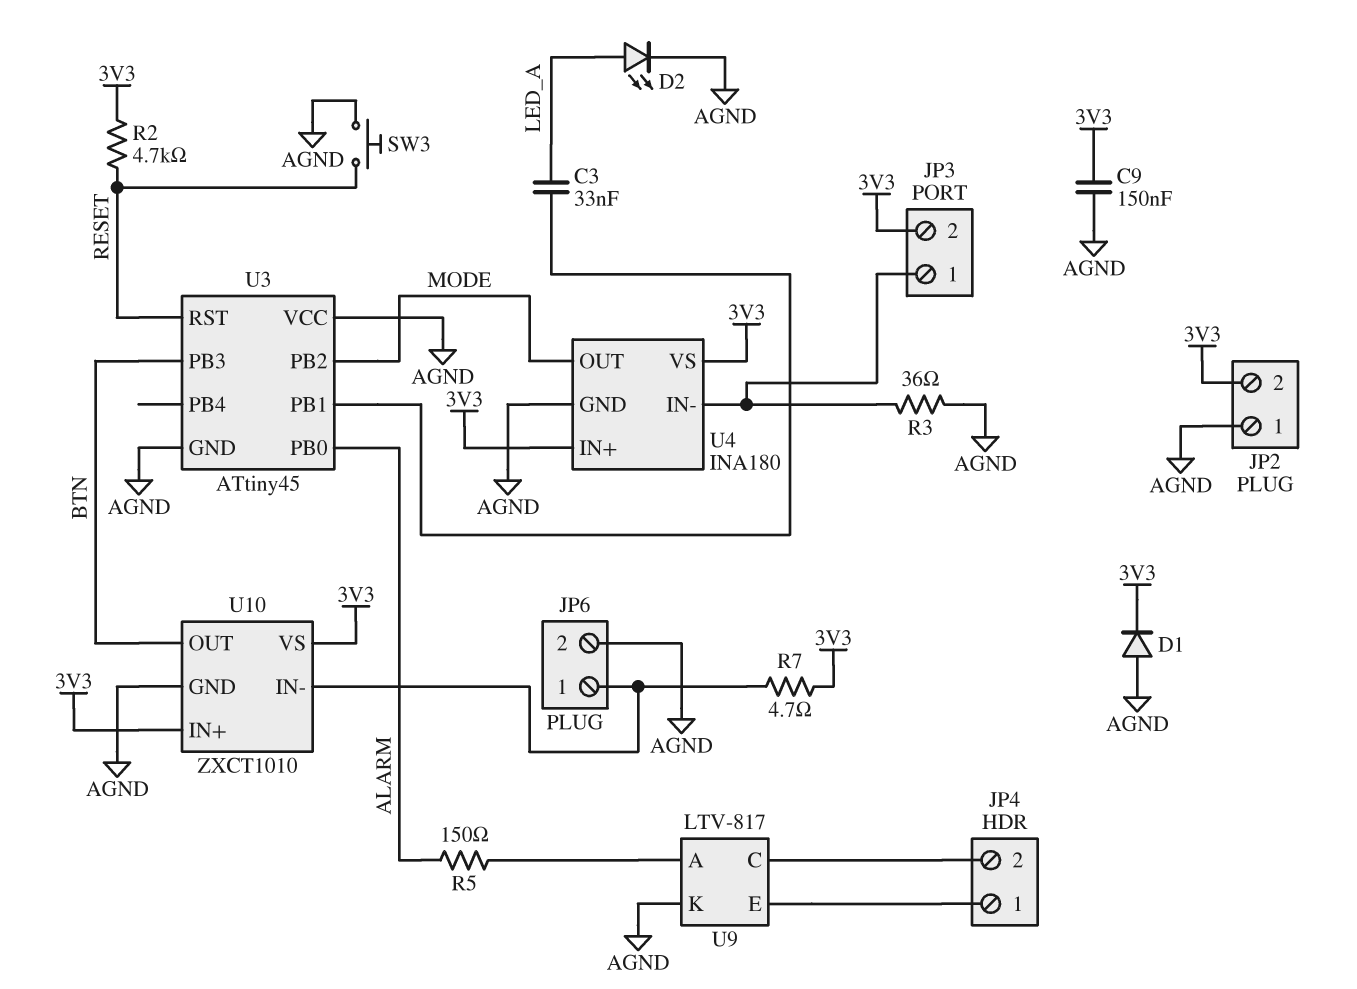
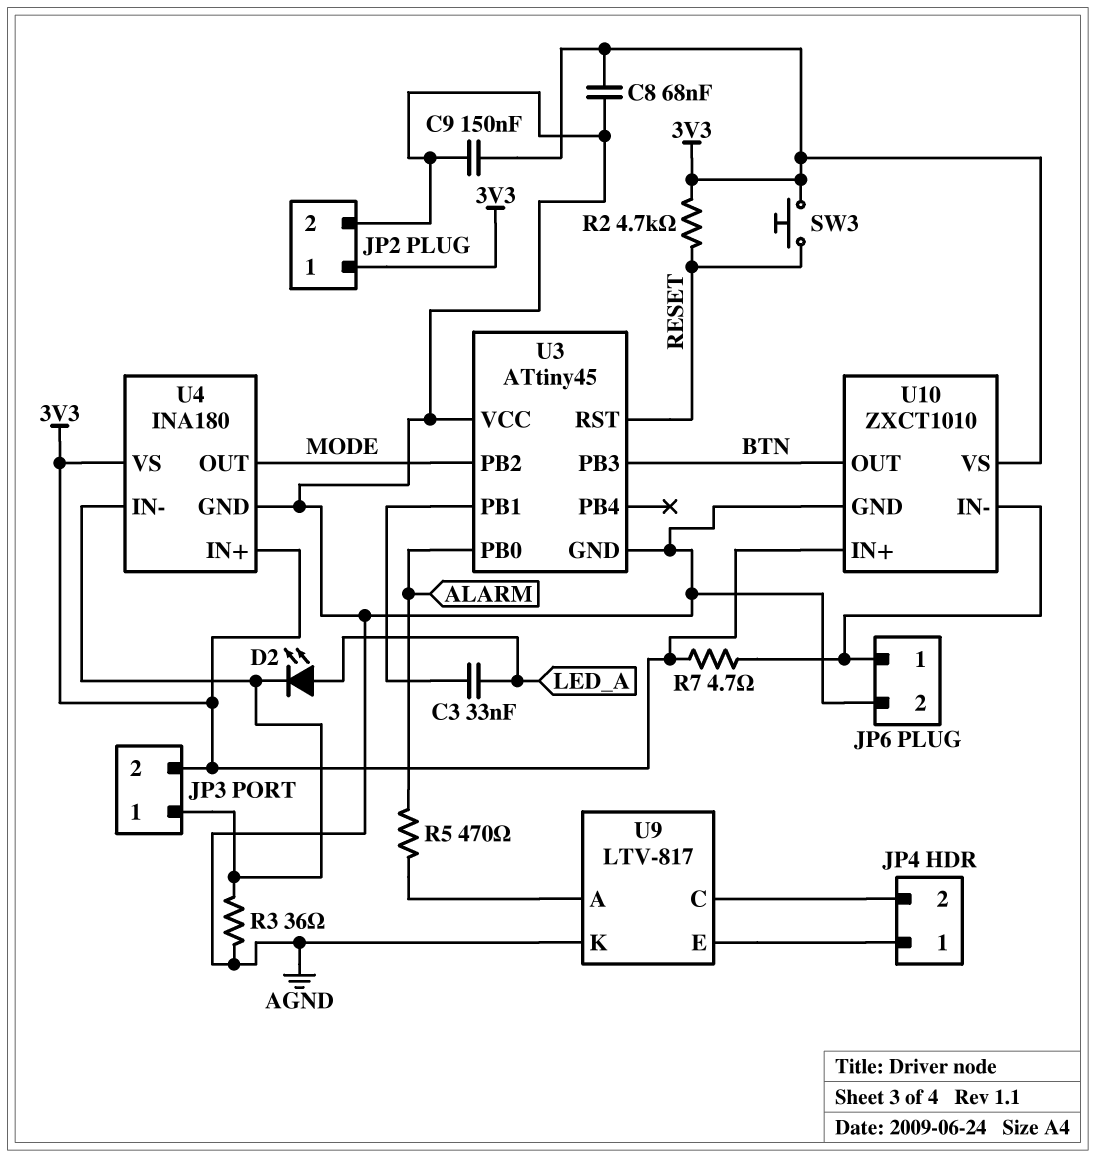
C8: none -> 68nF (3V3, AGND)
D1: diode (A AGND, K 3V3) -> none
D2: LED (A LED_A, K AGND) -> LED (A LED_A, K JP3/1)
JP2 pin 1: AGND -> 3V3
JP2 pin 2: 3V3 -> AGND
R5: 150 (ALARM, U9/A) -> 470 (ALARM, U9/A)
SW3: button (AGND, RESET) -> button (3V3, RESET)

